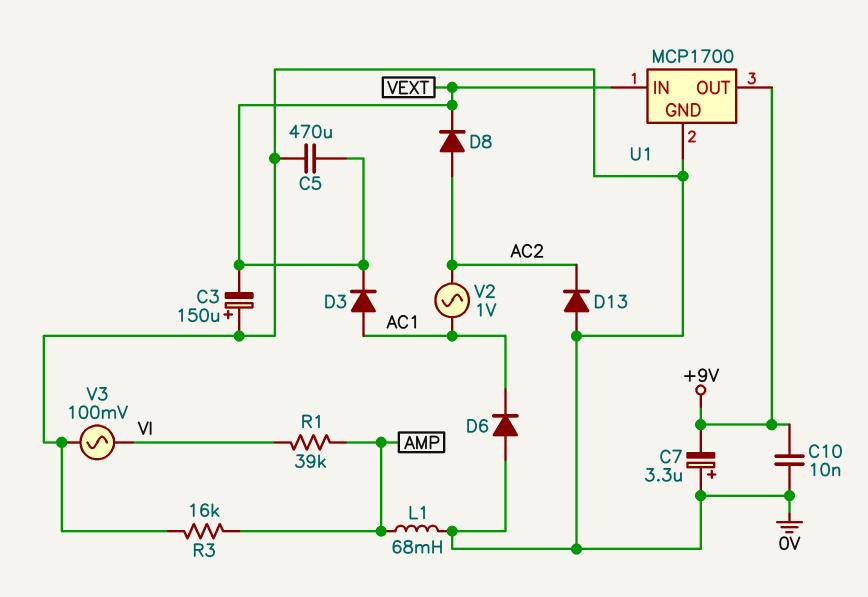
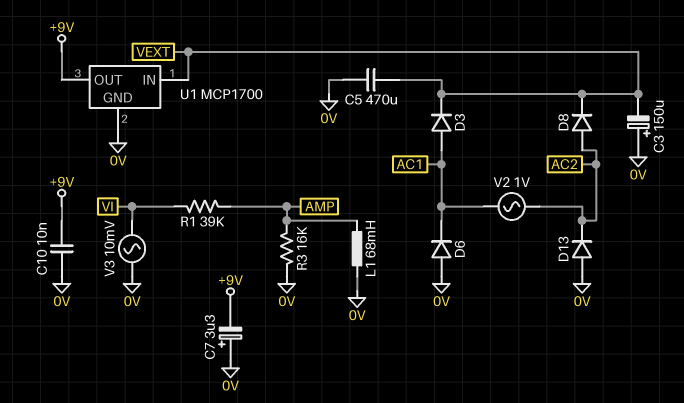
V3: AC 100mV (0V, VI) -> AC 10mV (0V, VI)

